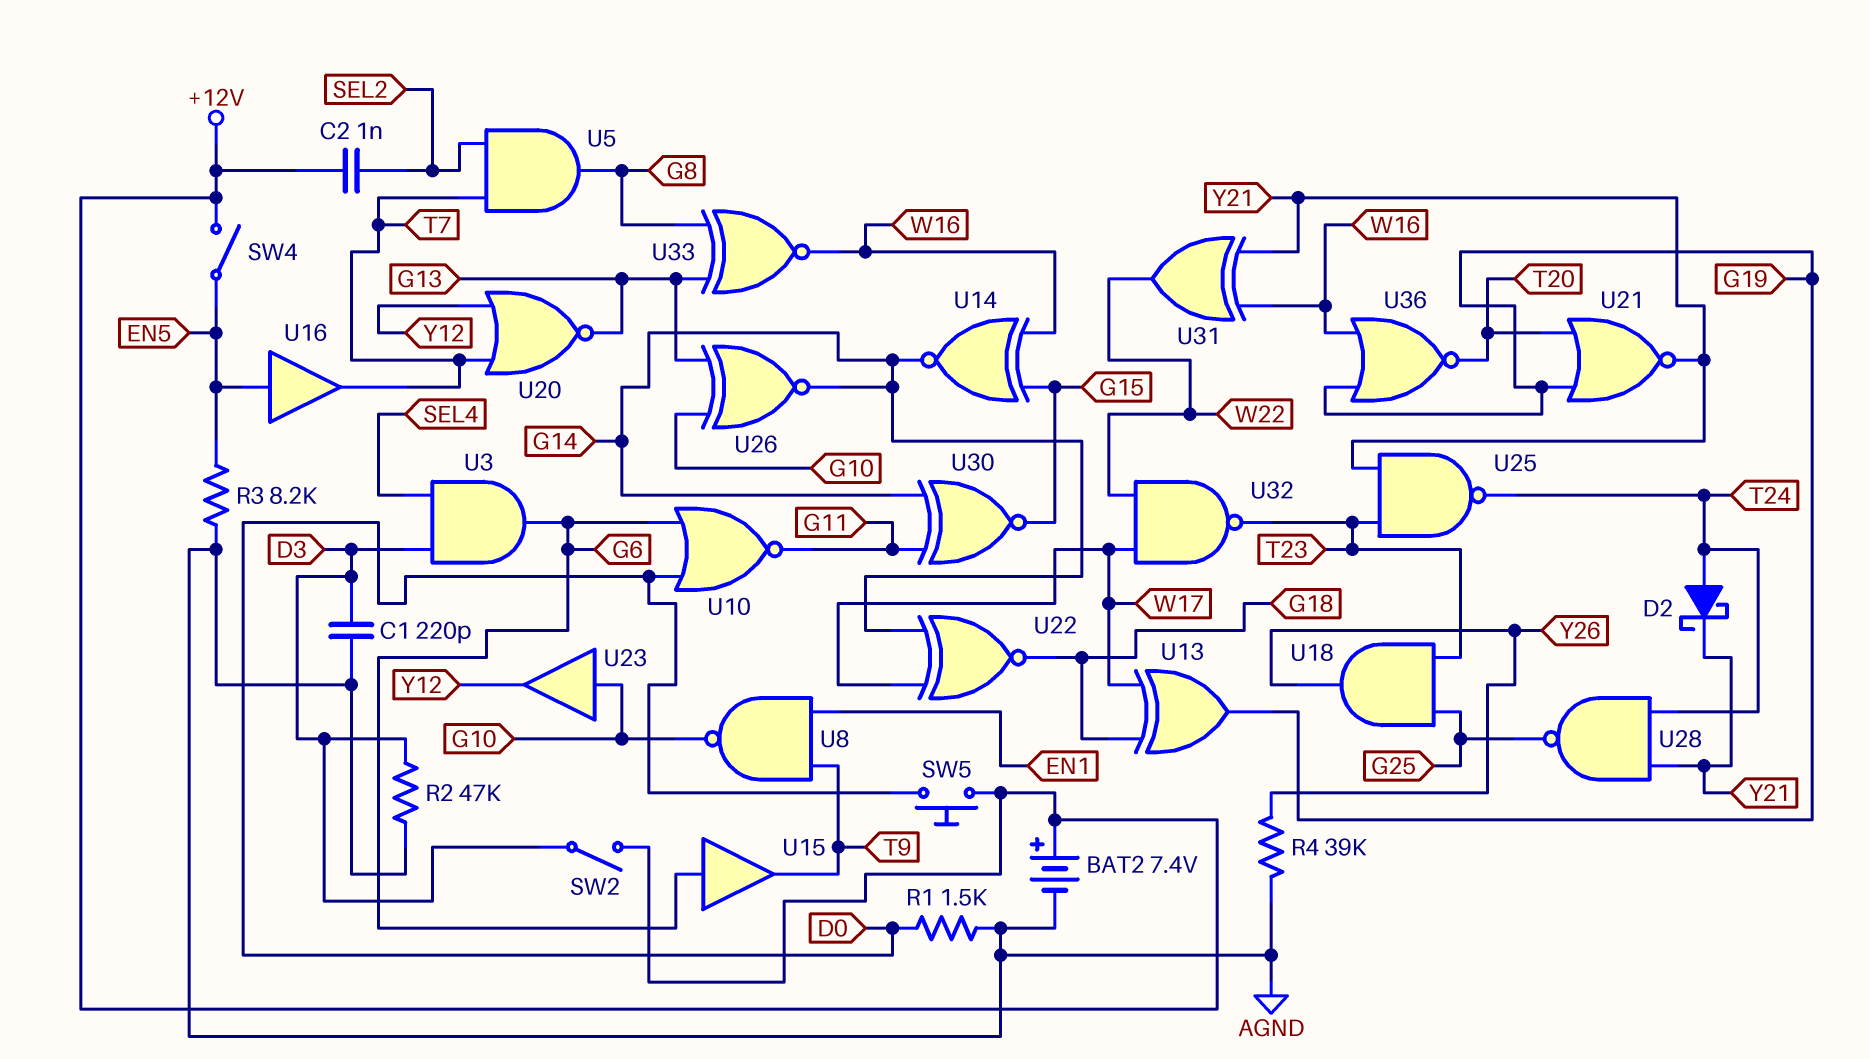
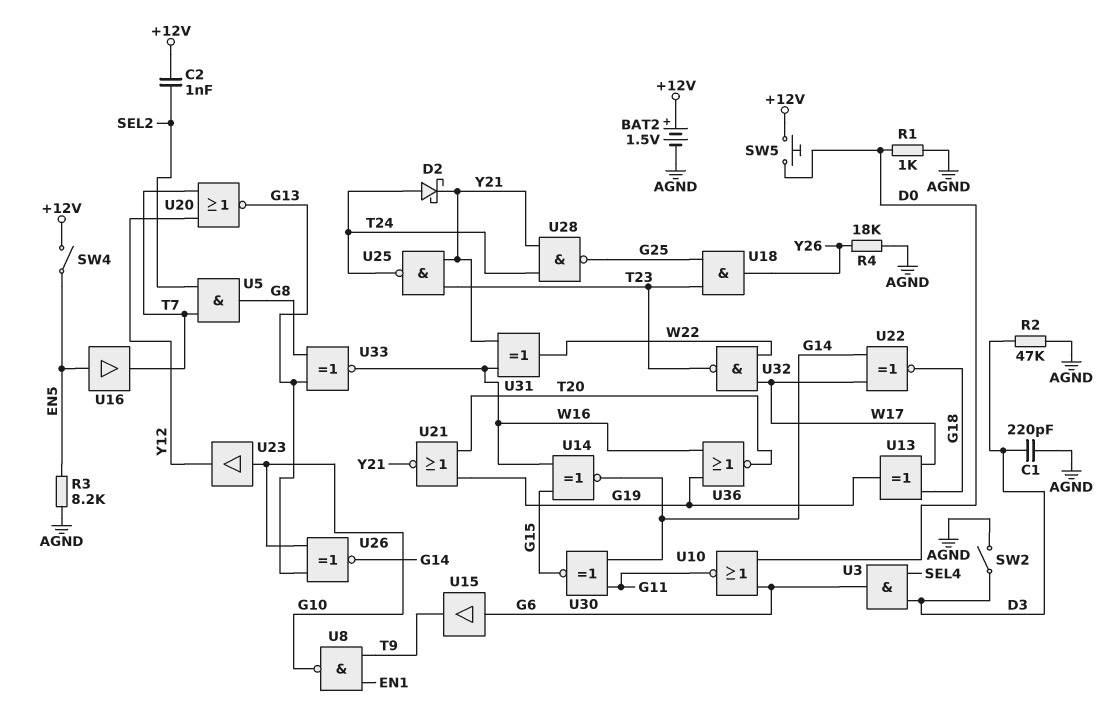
BAT2: 7.4V (plus +12V, minus AGND) -> 1.5V (plus +12V, minus AGND)
R1: 1.5k (AGND, D0) -> 1k (AGND, D0)
R4: 39k (AGND, Y26) -> 18k (AGND, Y26)
SW2: switch (+12V, D3) -> switch (AGND, D3)

